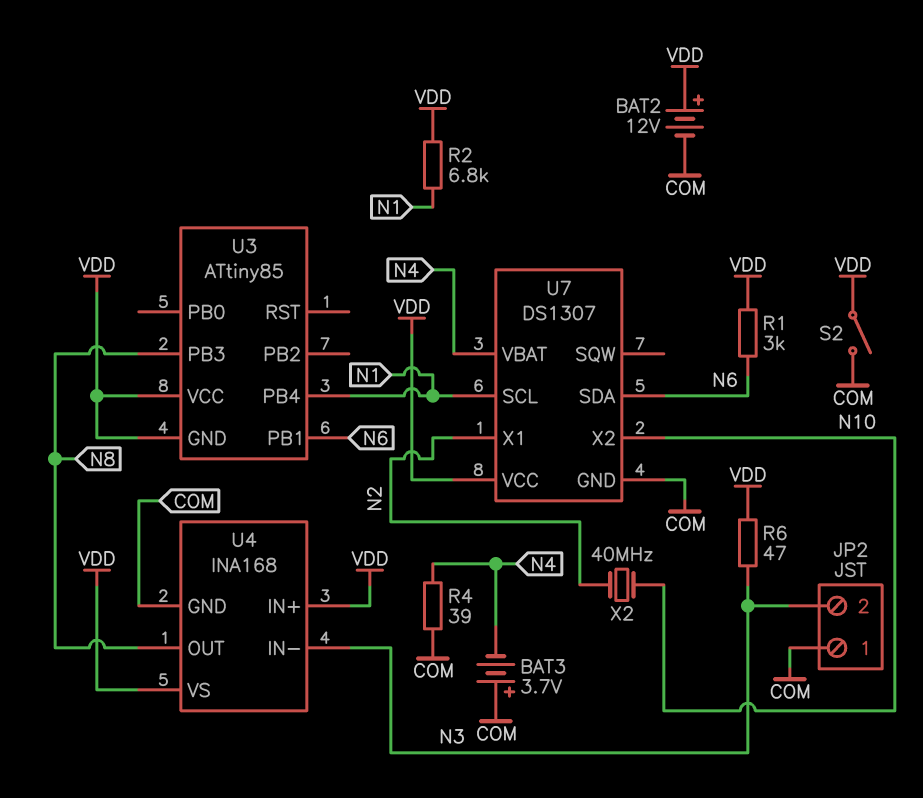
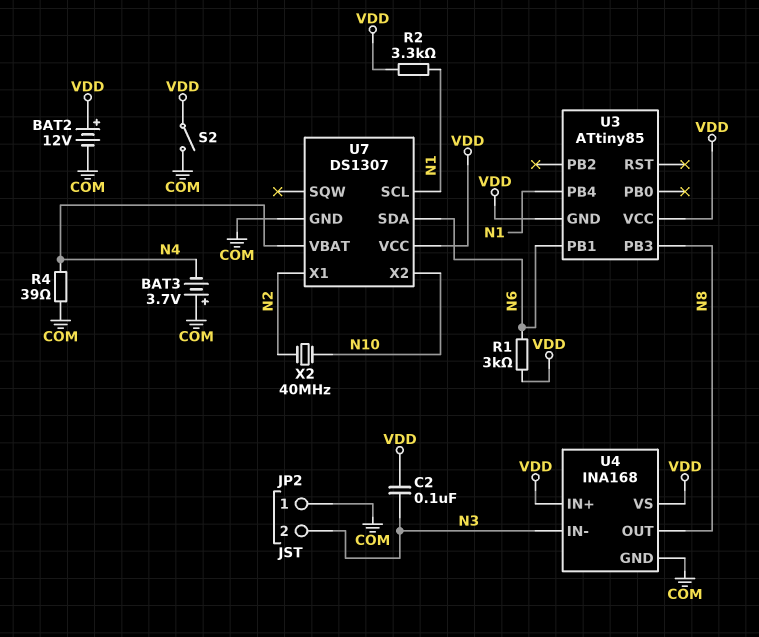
C2: none -> 100nF (N3, VDD)
R2: 6.8k (N1, VDD) -> 3.3k (N1, VDD)
R6: 47 (N3, VDD) -> none

